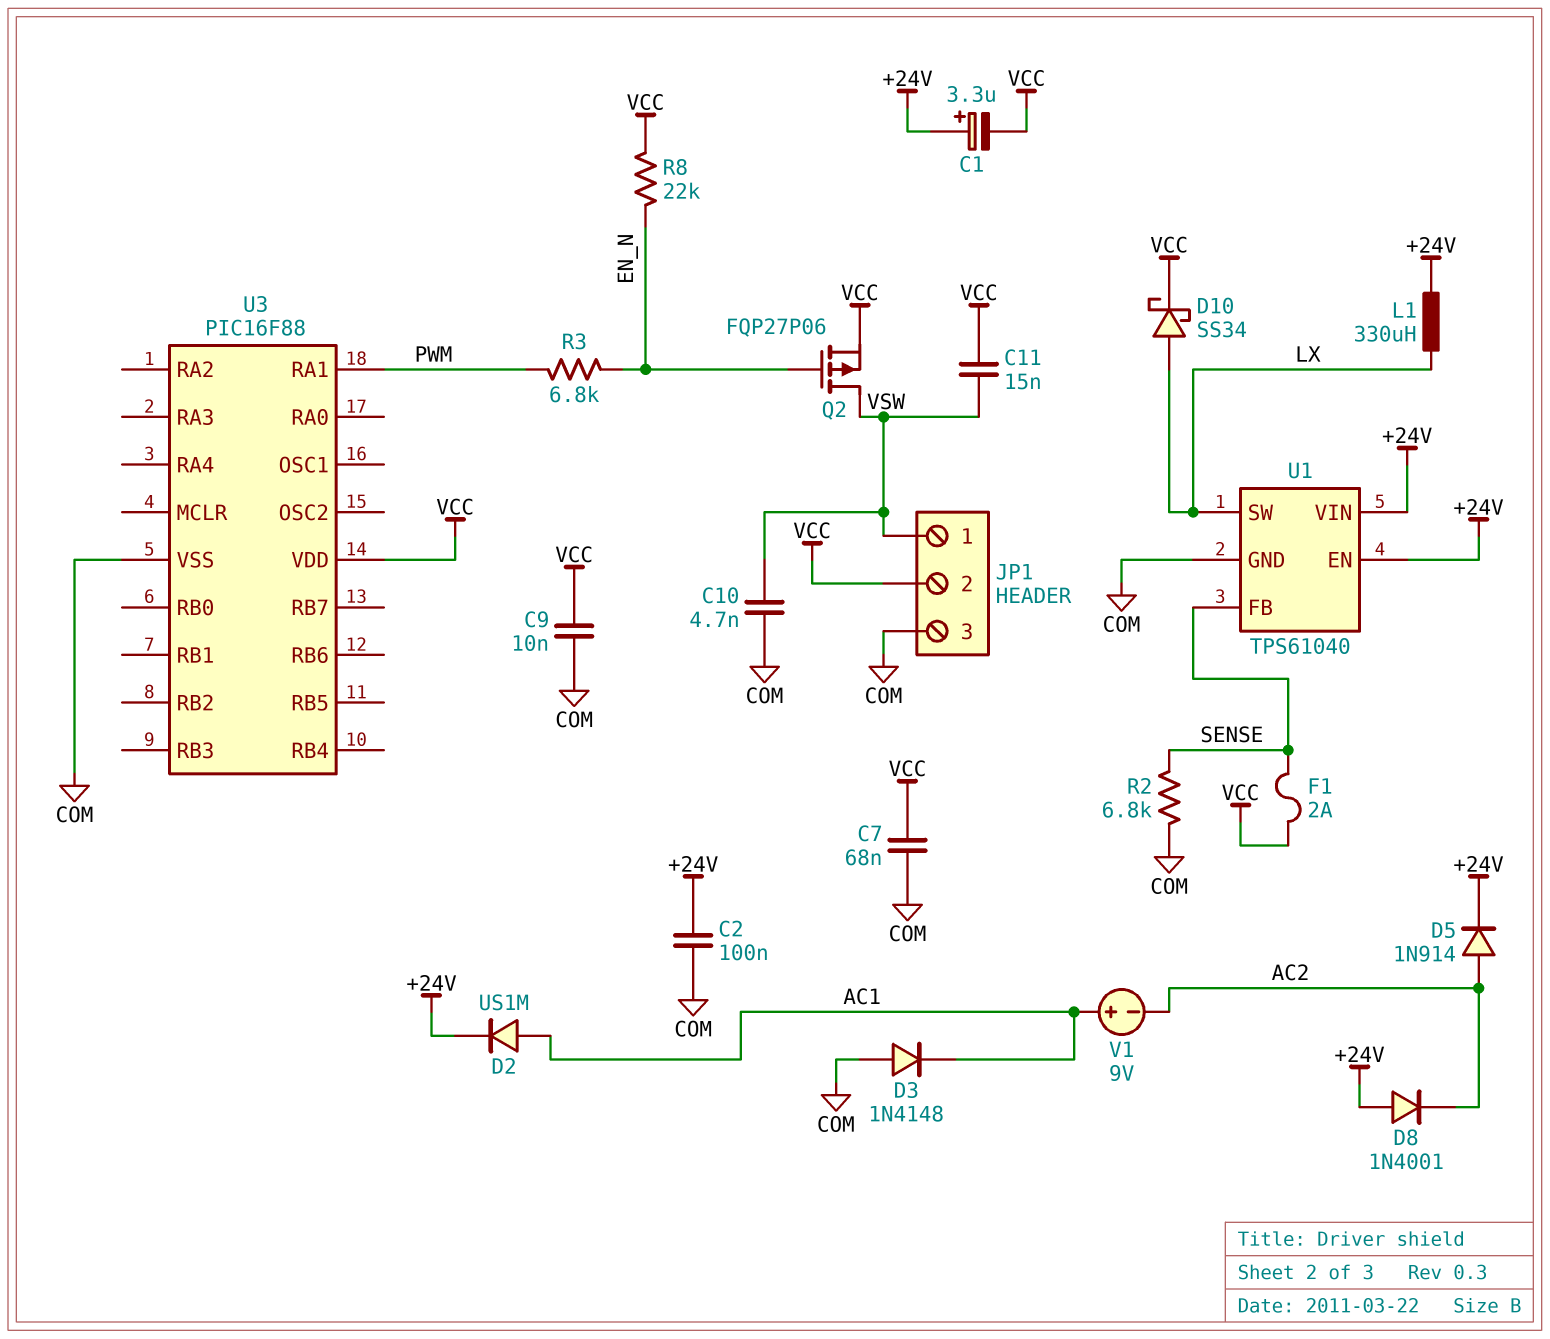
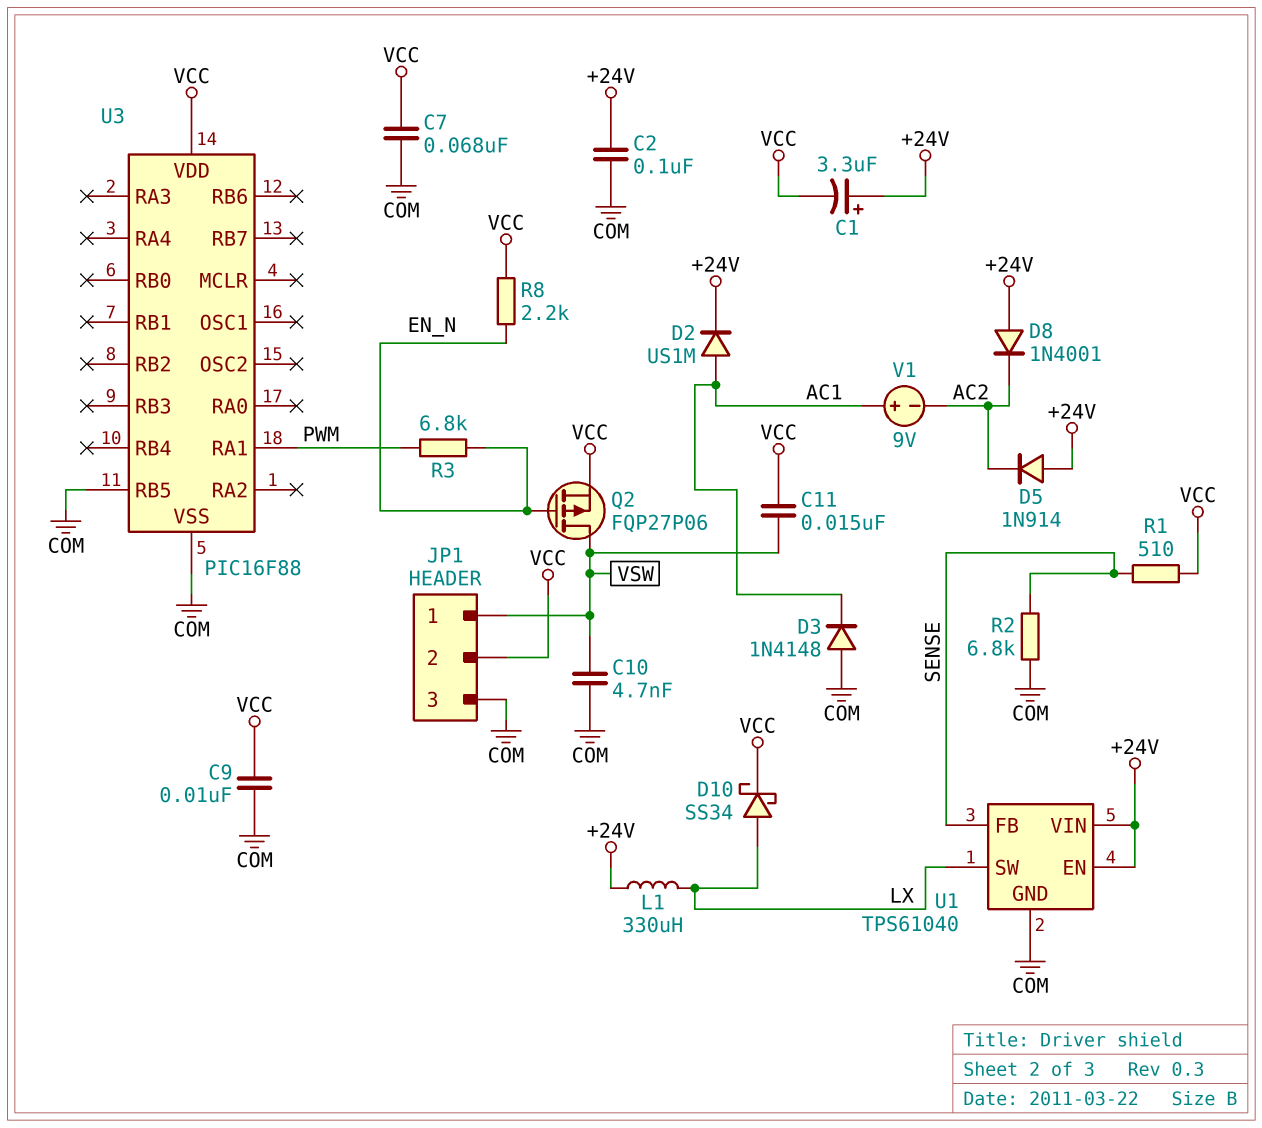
D5: diode 1N914 (A AC2, K +24V) -> diode 1N914 (A +24V, K AC2)
F1: 2A (SENSE, VCC) -> none
R1: none -> 510 (SENSE, VCC)
R8: 22k (EN_N, VCC) -> 2.2k (EN_N, VCC)
U3 pin RB5: none -> COM

